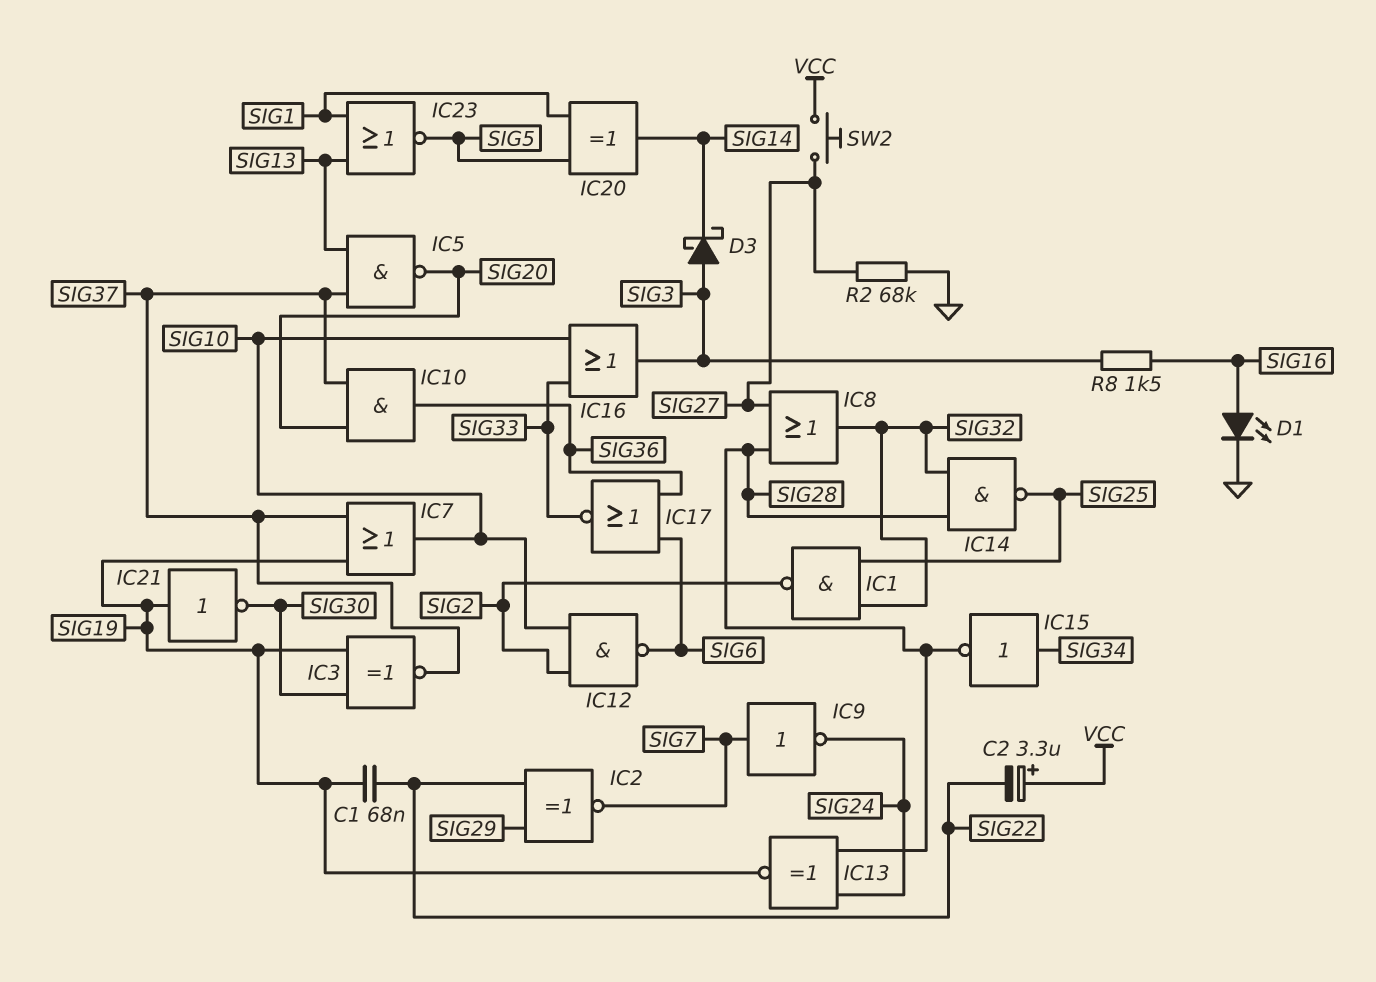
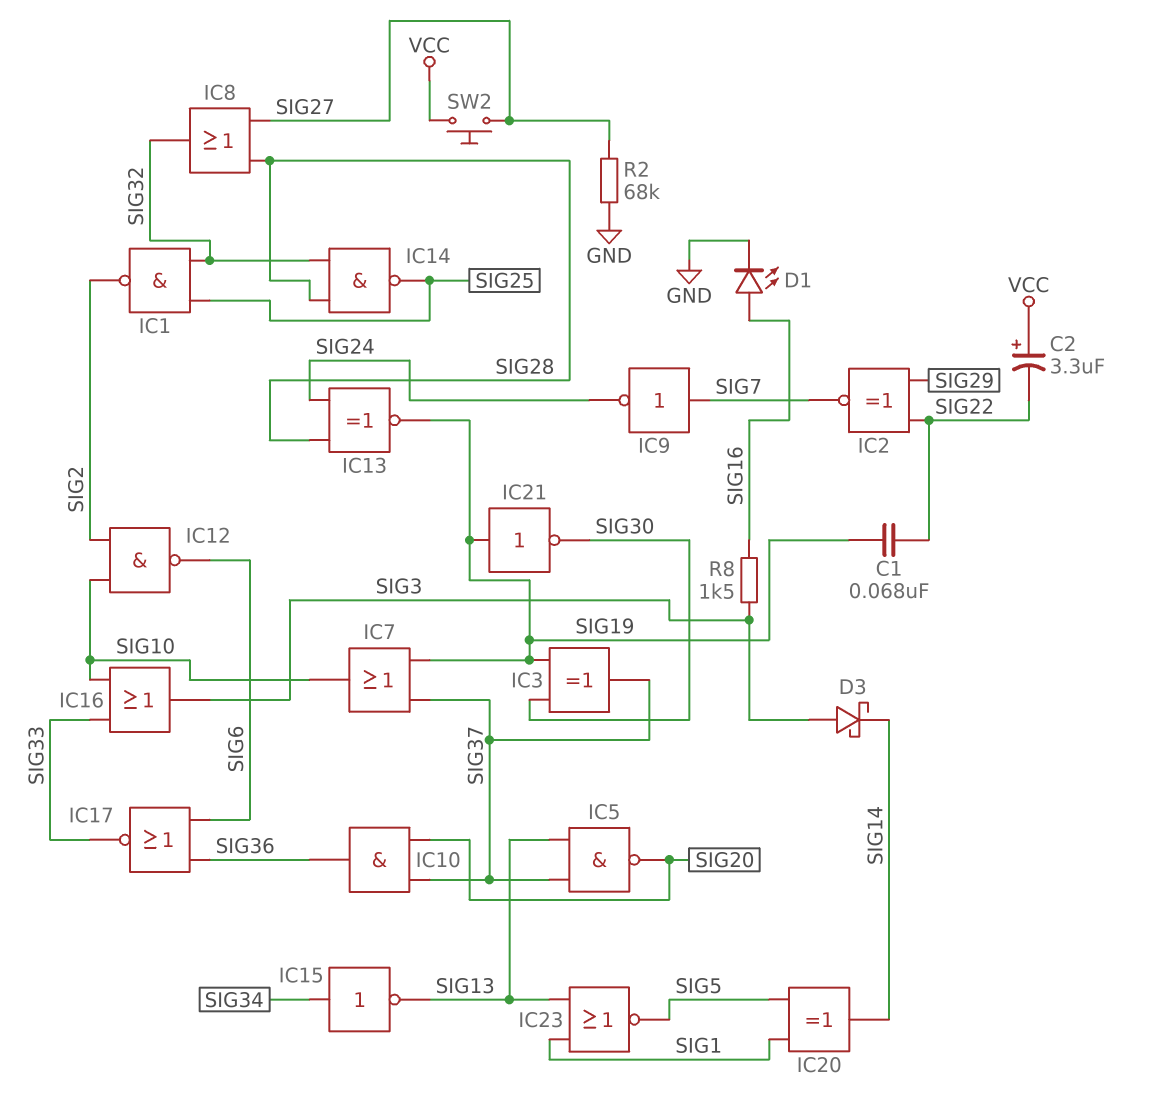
IC3: XNOR (in SIG19, in SIG30, out SIG37) -> XOR (in SIG19, in SIG30, out SIG37)
IC15: NOT (in SIG34, out SIG28) -> NOT (in SIG34, out SIG13)

